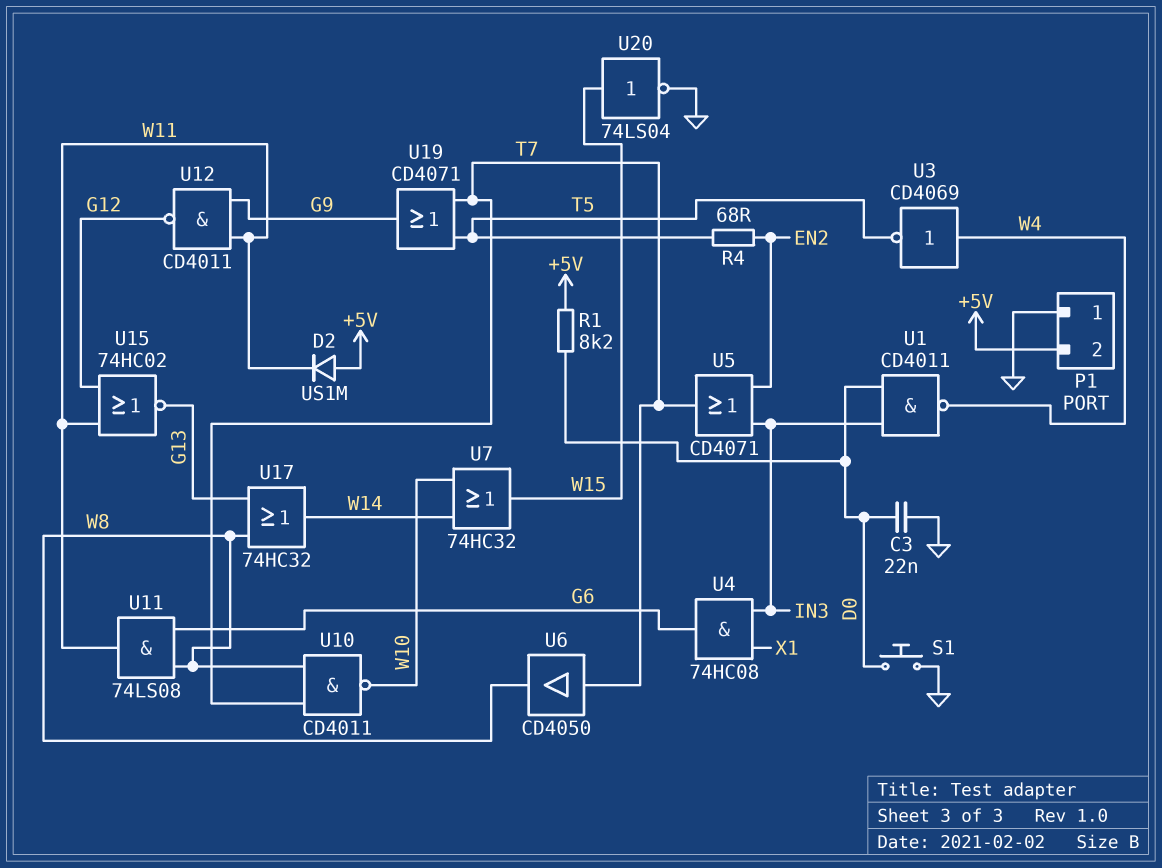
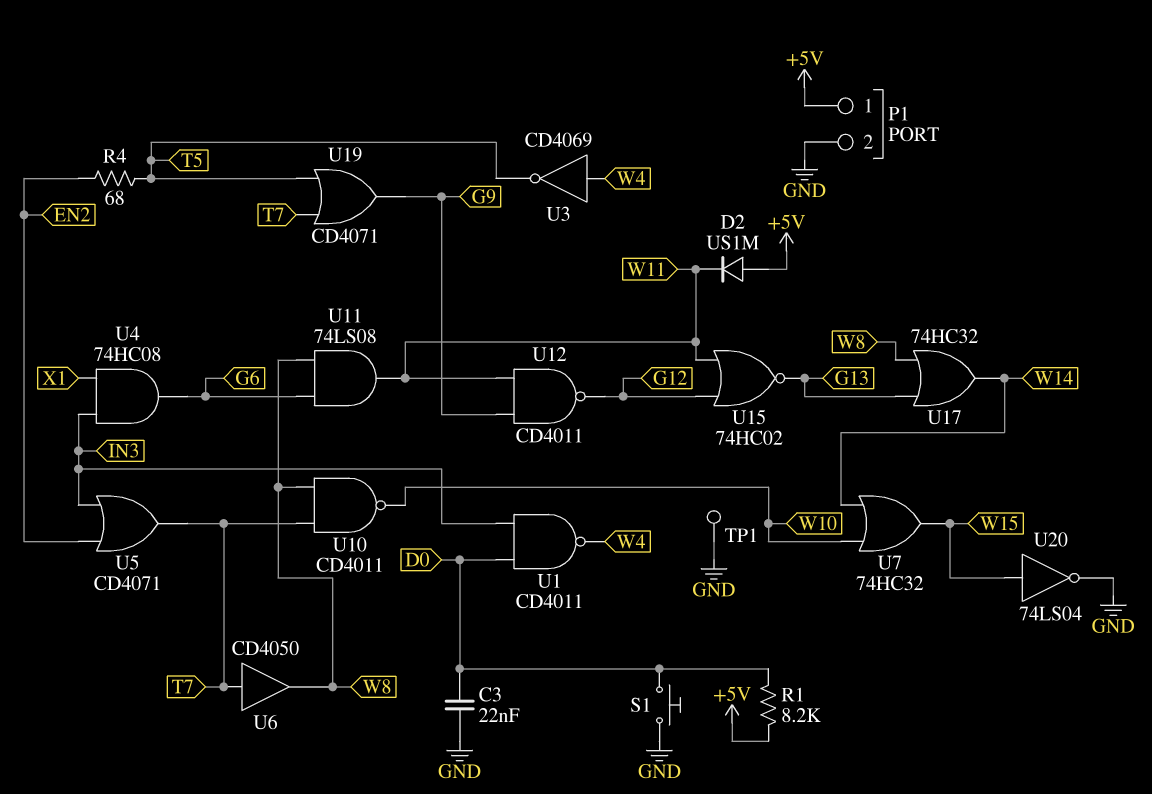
P1 pin 1: GND -> +5V
P1 pin 2: +5V -> GND
TP1: none -> test point (GND)

